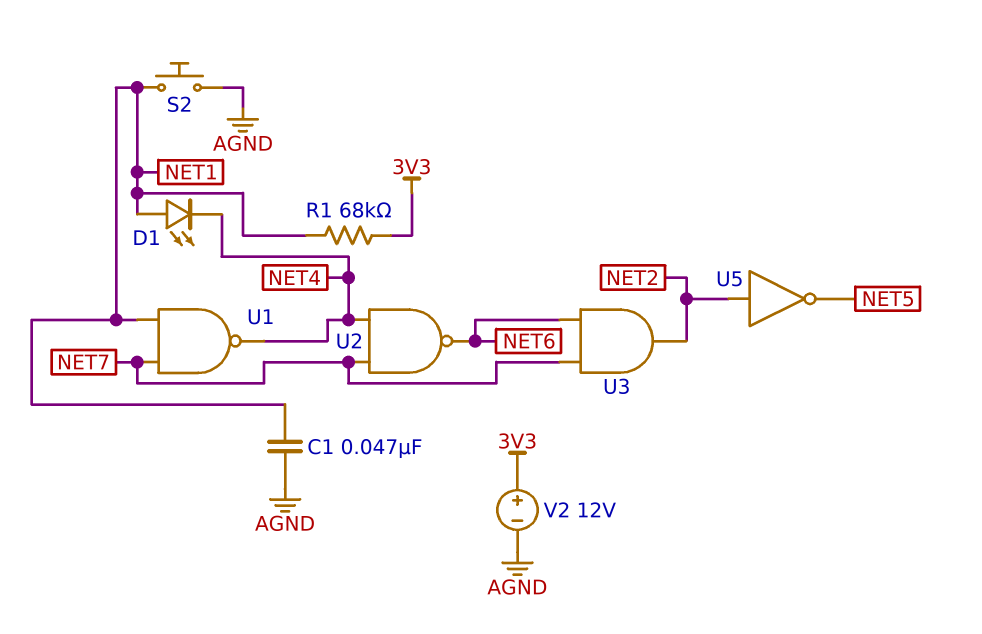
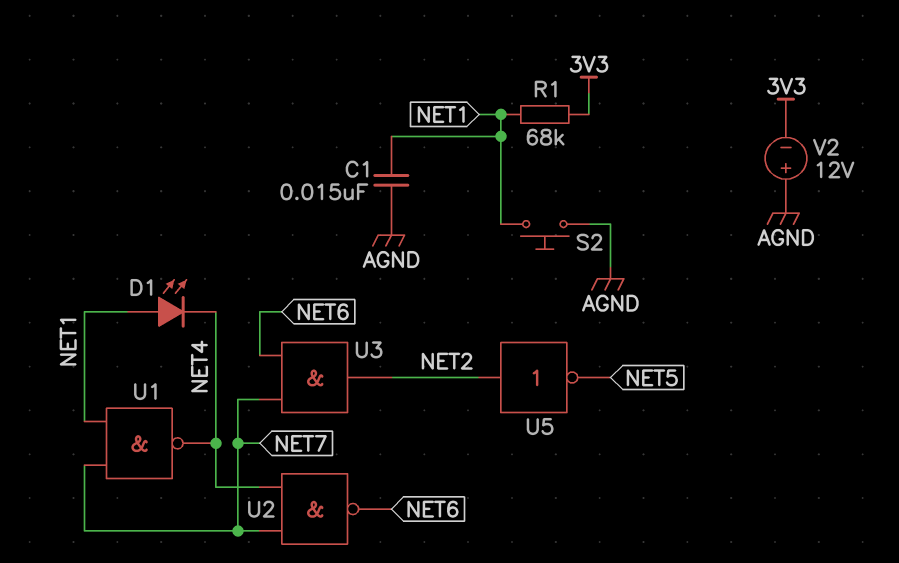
C1: 47nF (AGND, NET1) -> 15nF (AGND, NET1)
V2: 12V (plus 3V3, minus AGND) -> 12V (plus AGND, minus 3V3)

